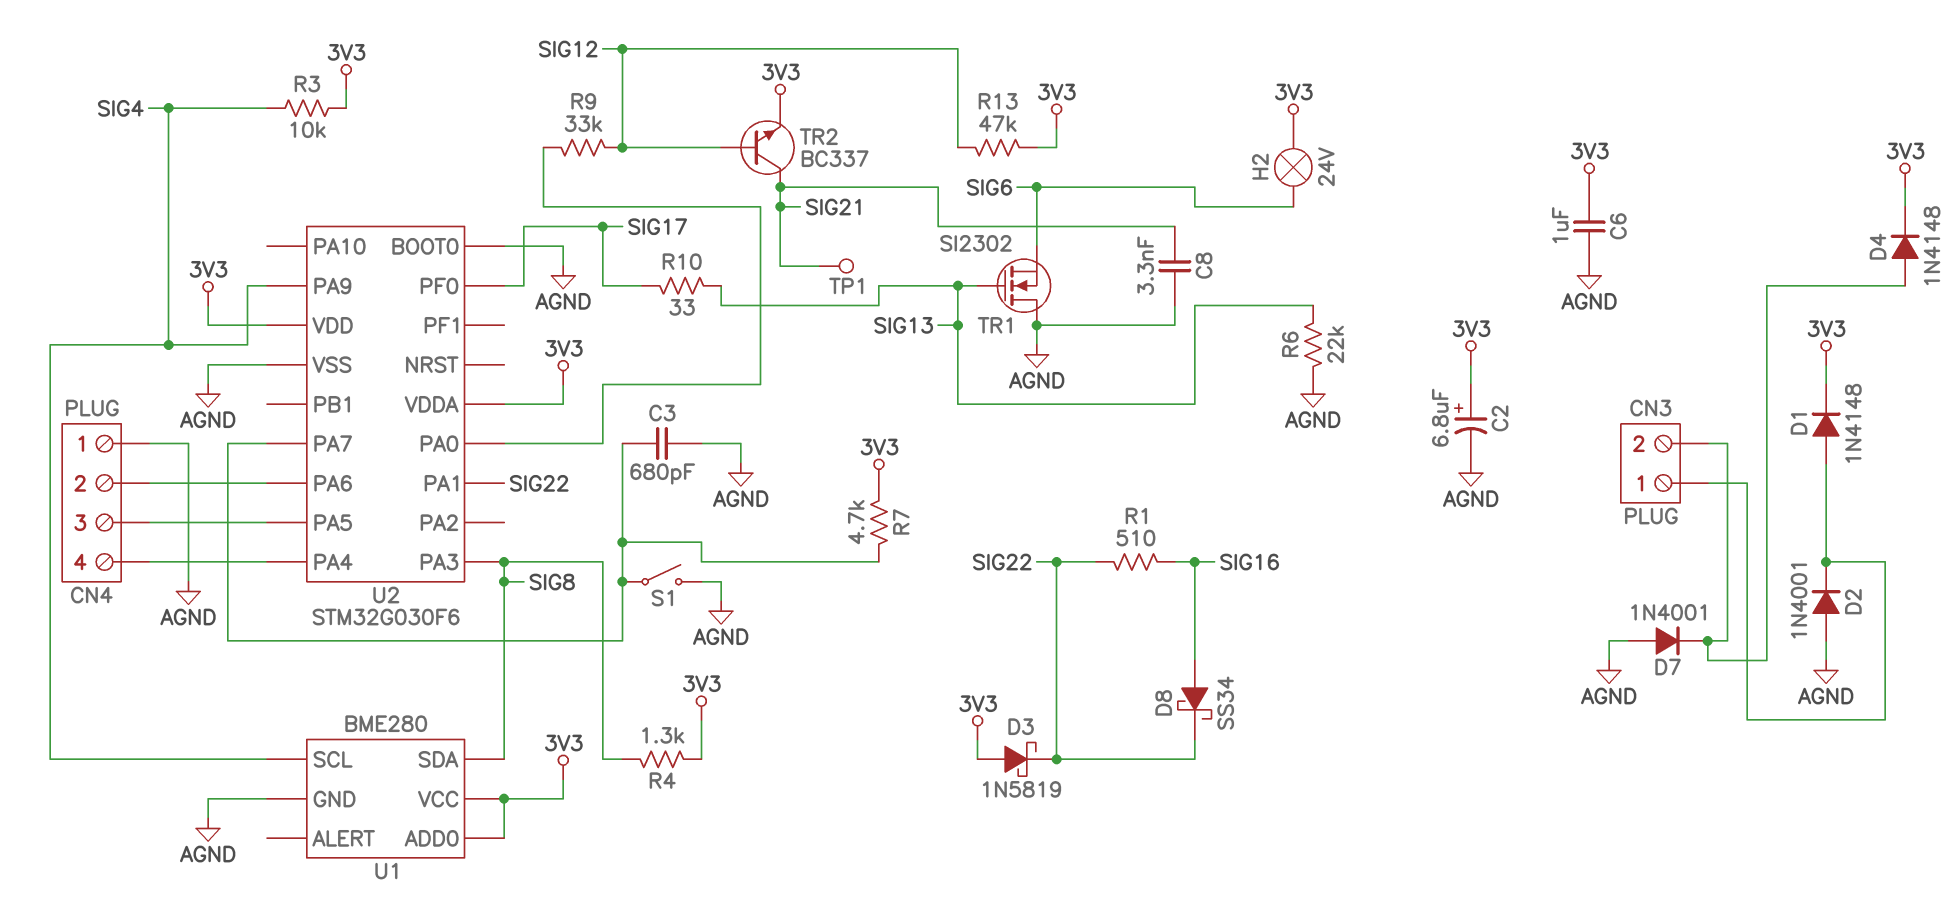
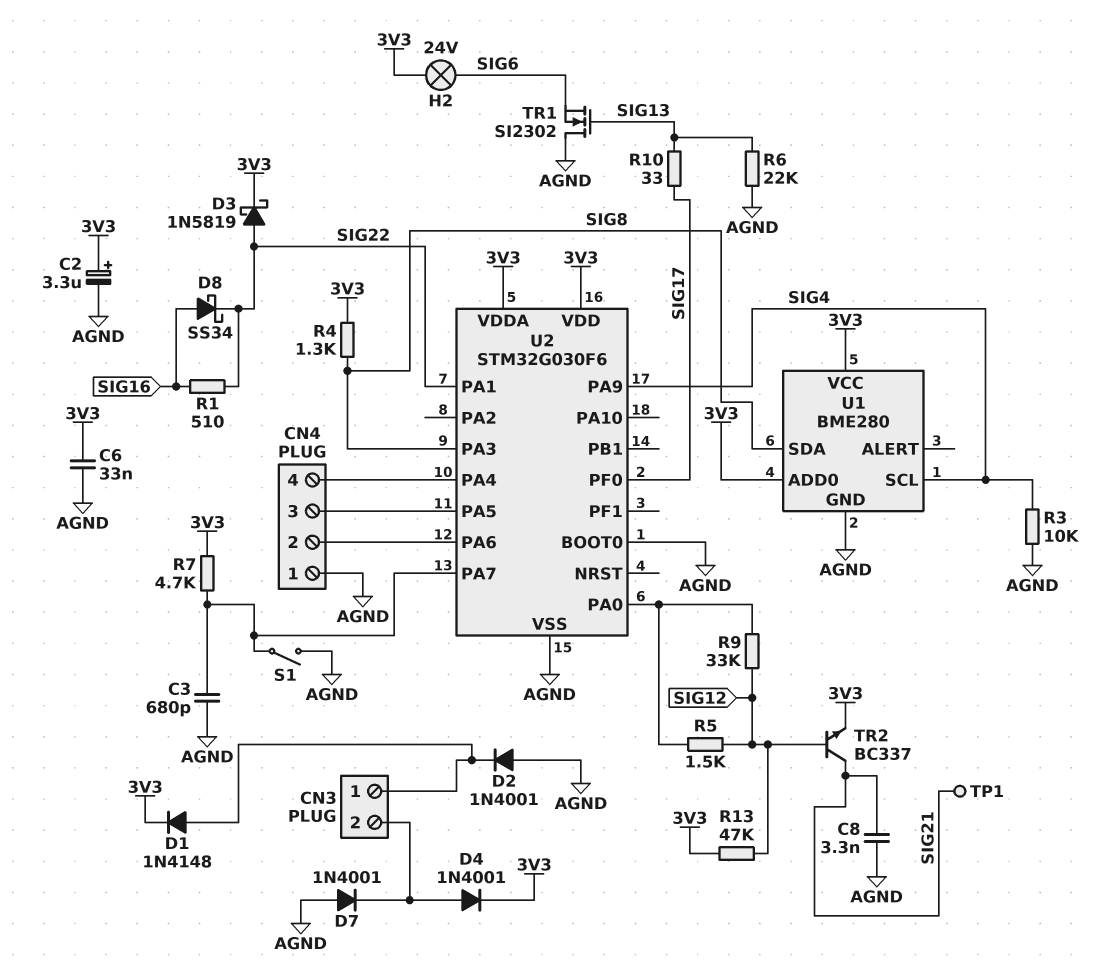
C2: 6.8uF (plus 3V3, minus AGND) -> 3.3uF (plus 3V3, minus AGND)
C6: 1uF (3V3, AGND) -> 33nF (3V3, AGND)
D3: schottky 1N5819 (A 3V3, K SIG22) -> schottky 1N5819 (A SIG22, K 3V3)
D4: diode 1N4148 (A CN3/2, K 3V3) -> diode 1N4001 (A CN3/2, K 3V3)
R3: 10k (3V3, SIG4) -> 10k (AGND, SIG4)
R5: none -> 1.5k (SIG12, U2/PA0)

